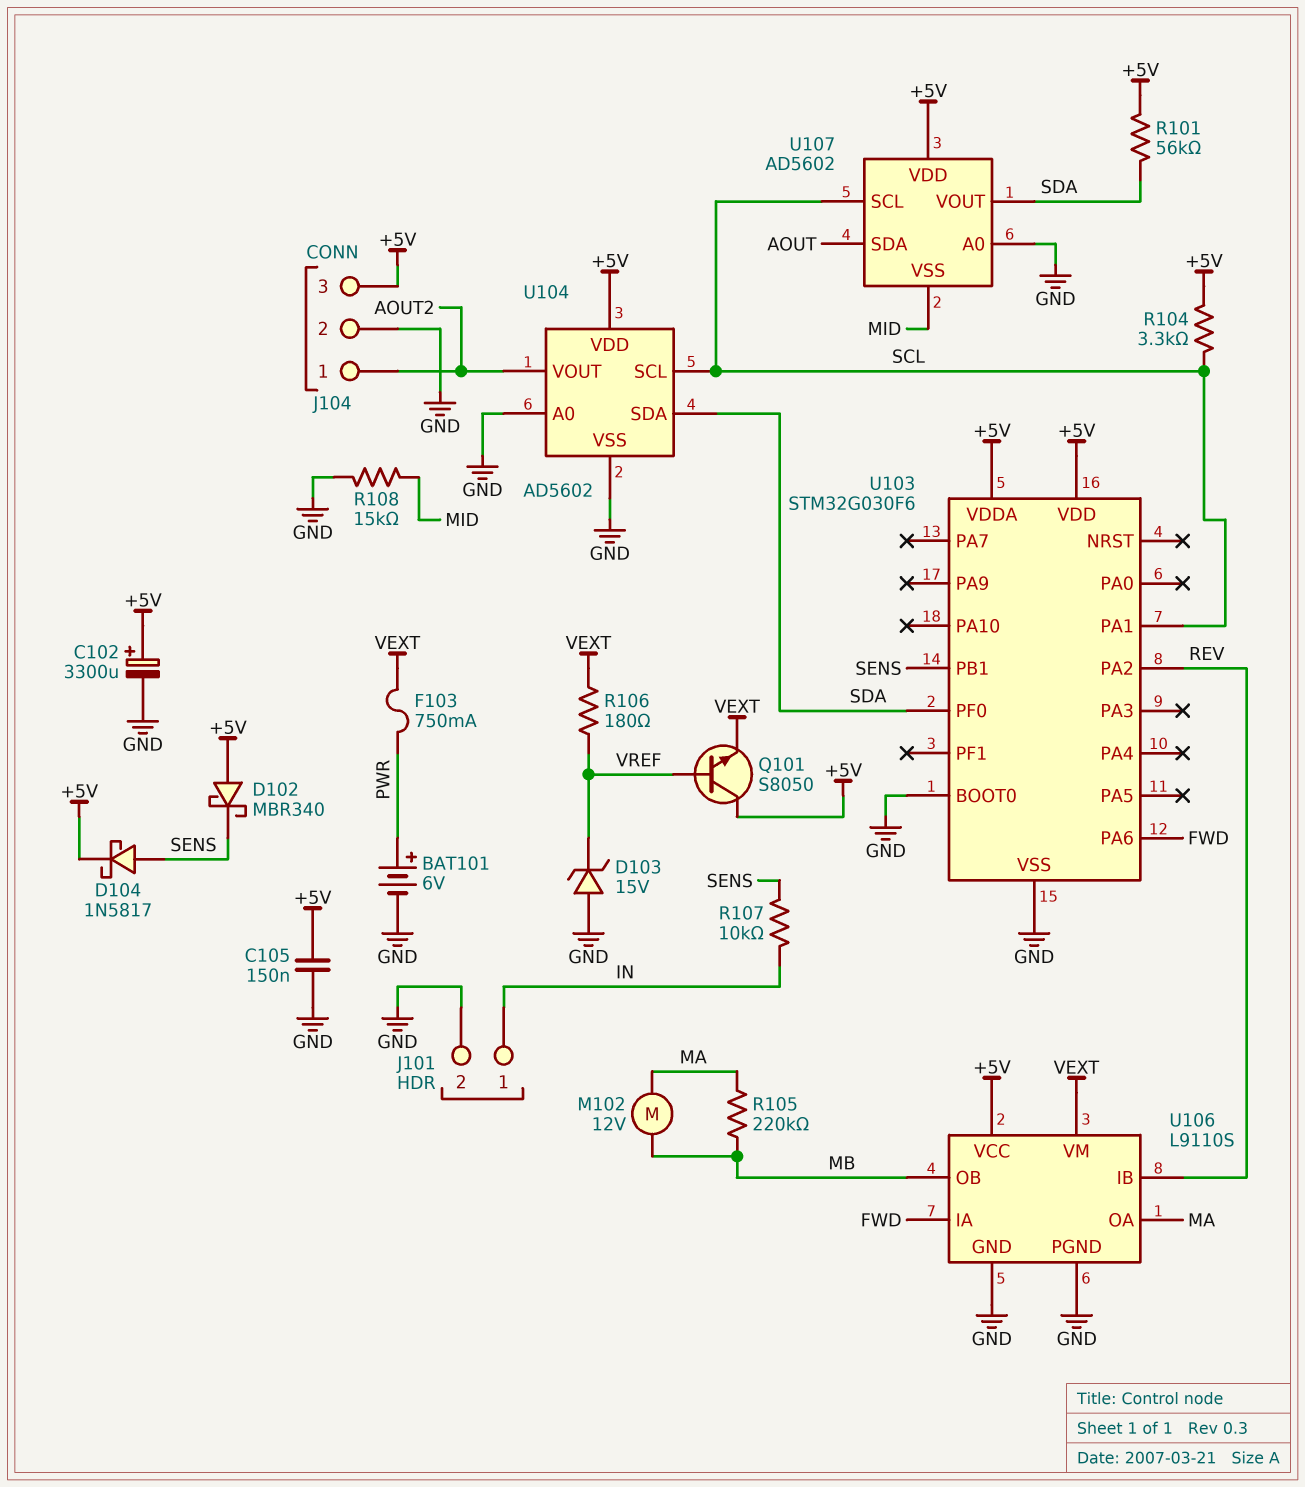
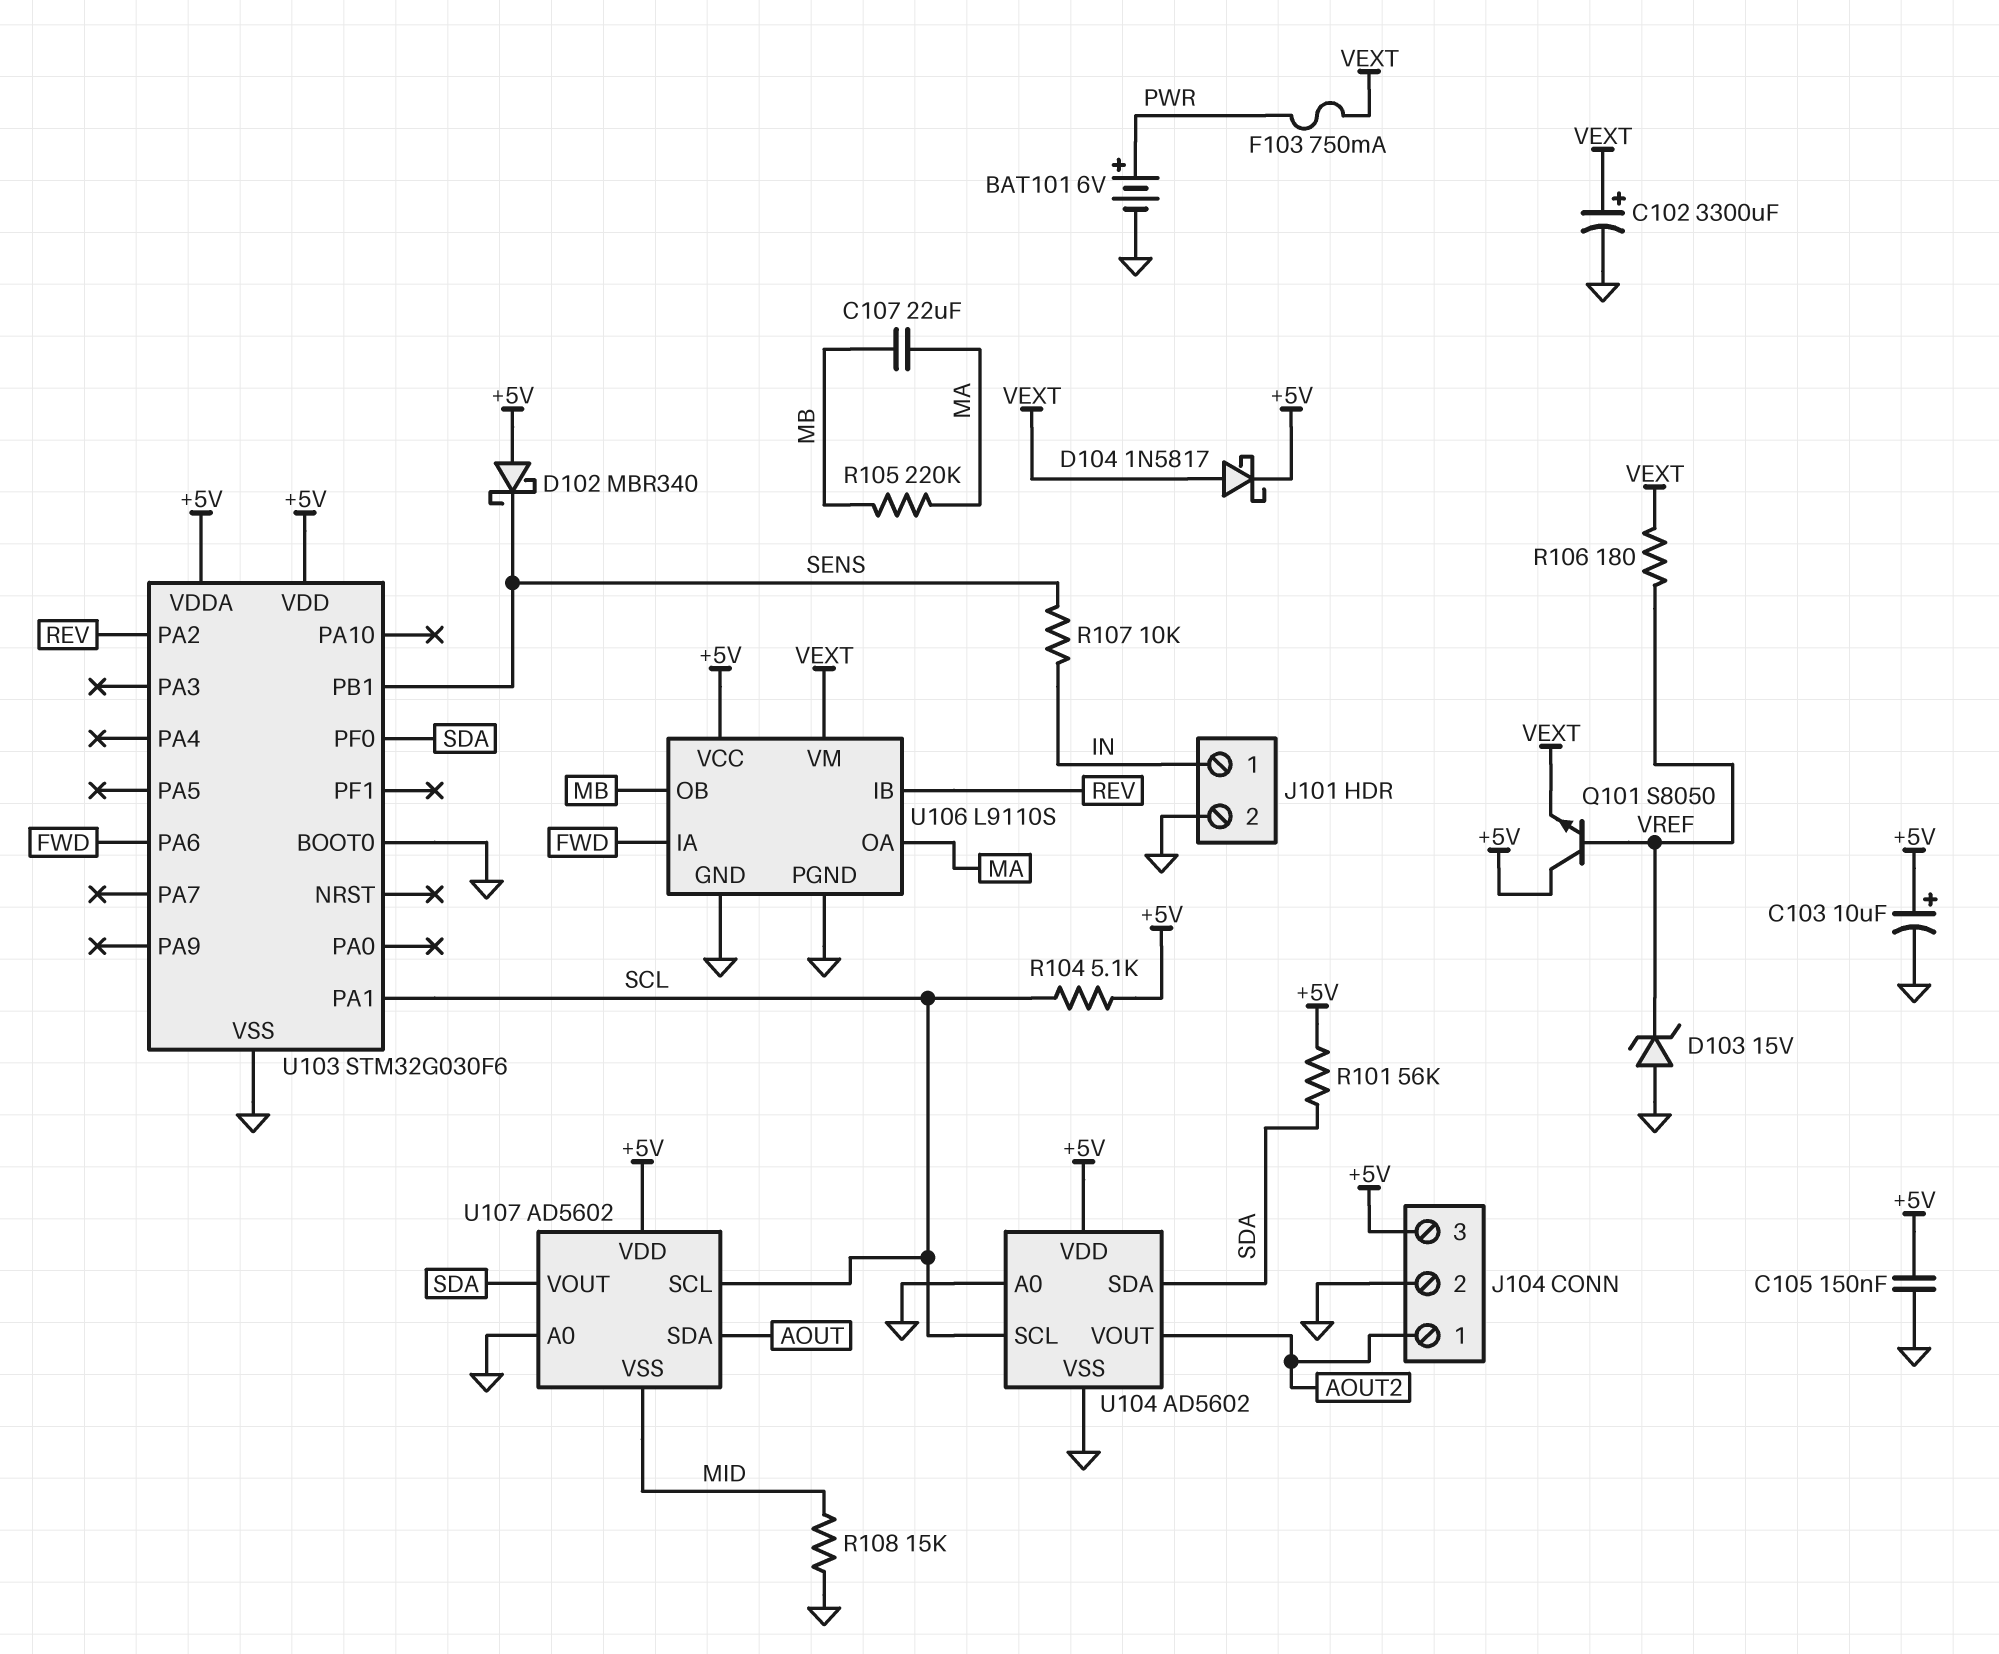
C102: 3300uF (plus +5V, minus GND) -> 3300uF (plus VEXT, minus GND)
C103: none -> 10uF (plus +5V, minus GND)
C107: none -> 22uF (MA, MB)
D104: schottky 1N5817 (A SENS, K +5V) -> schottky 1N5817 (A VEXT, K +5V)
M102: motor 12V (MA, MB) -> none
R104: 3.3k (+5V, SCL) -> 5.1k (+5V, SCL)

